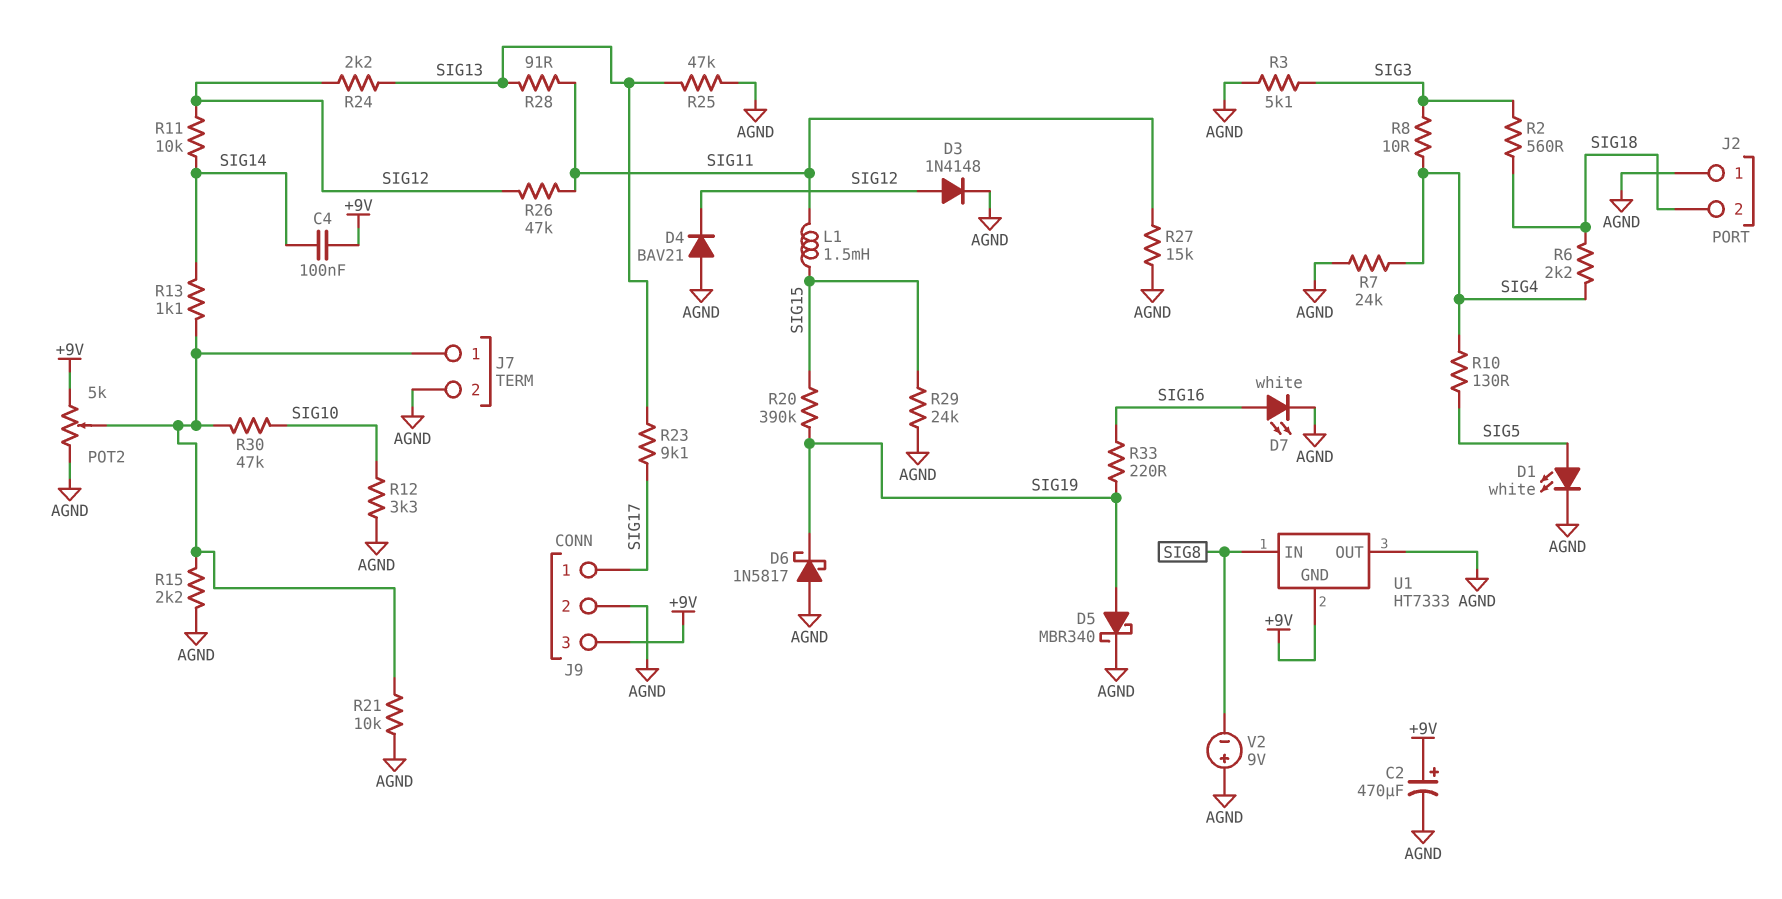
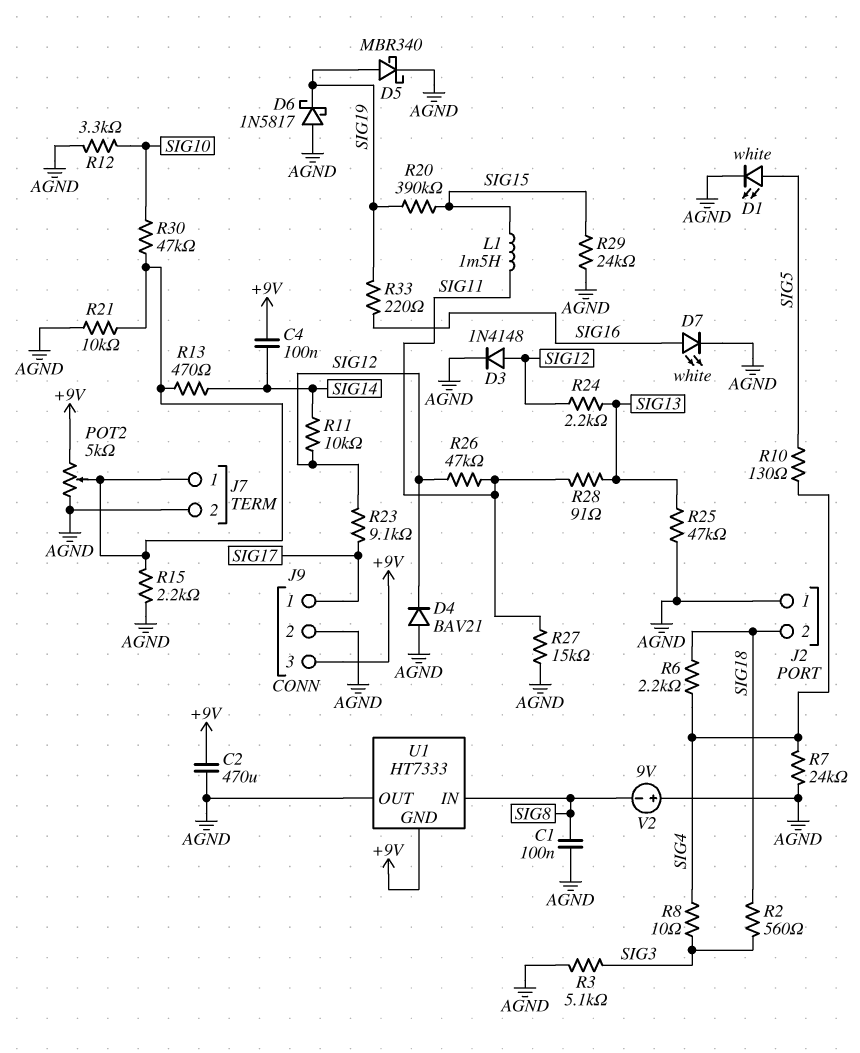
C1: none -> 100nF (AGND, SIG8)
C2: 470uF (plus +9V, minus AGND) -> 470uF (+9V, AGND)
R13: 1.1k (J7/1, SIG14) -> 470 (J7/1, SIG14)
R23: 9.1k (SIG13, SIG17) -> 9.1k (SIG12, SIG17)

